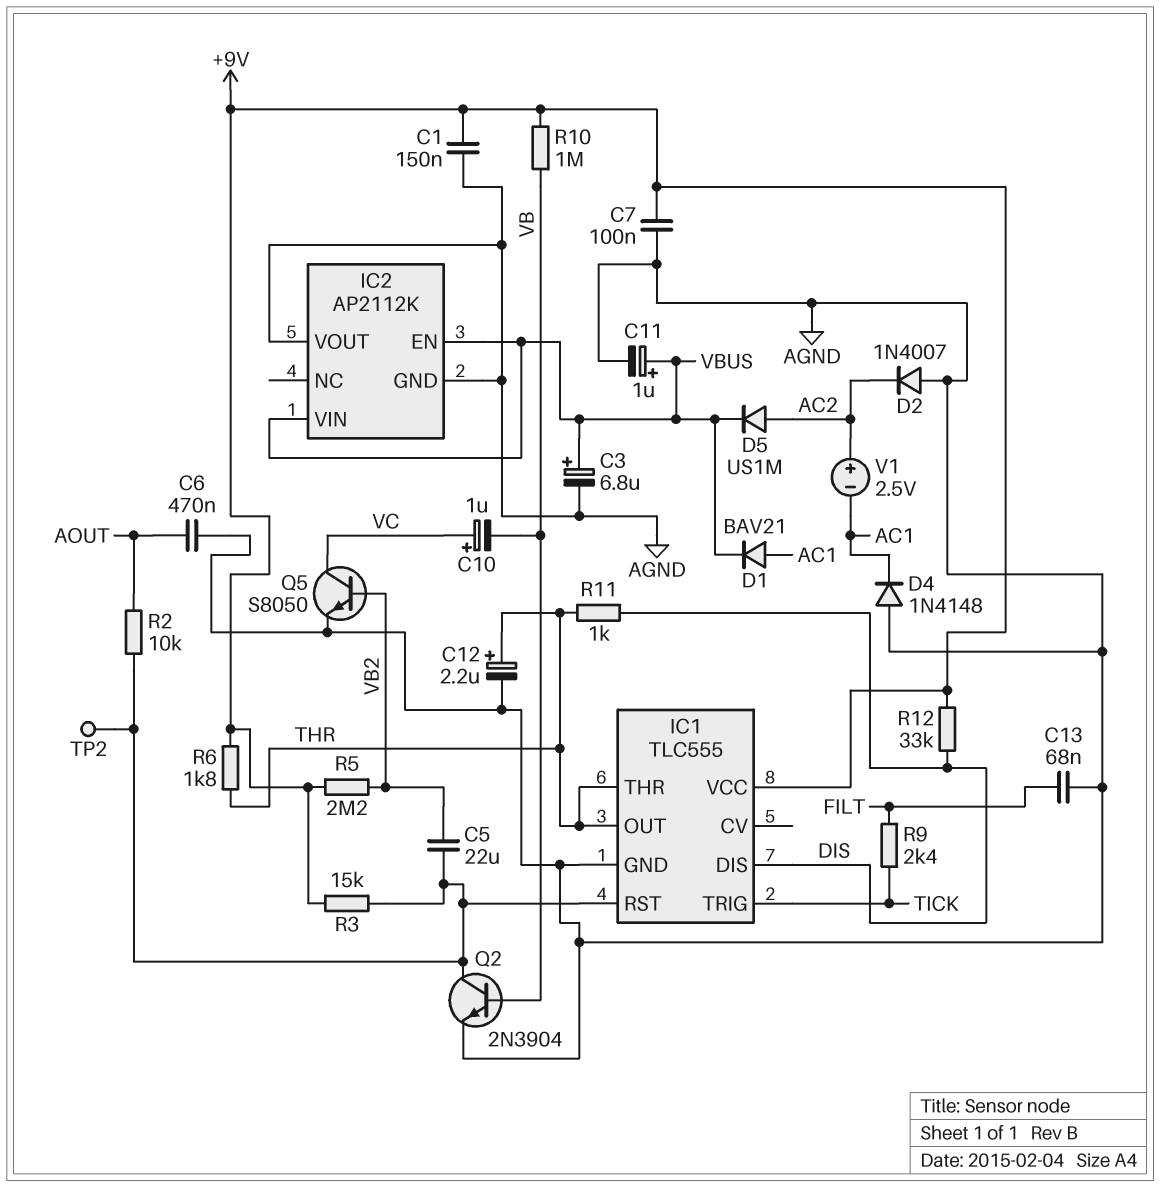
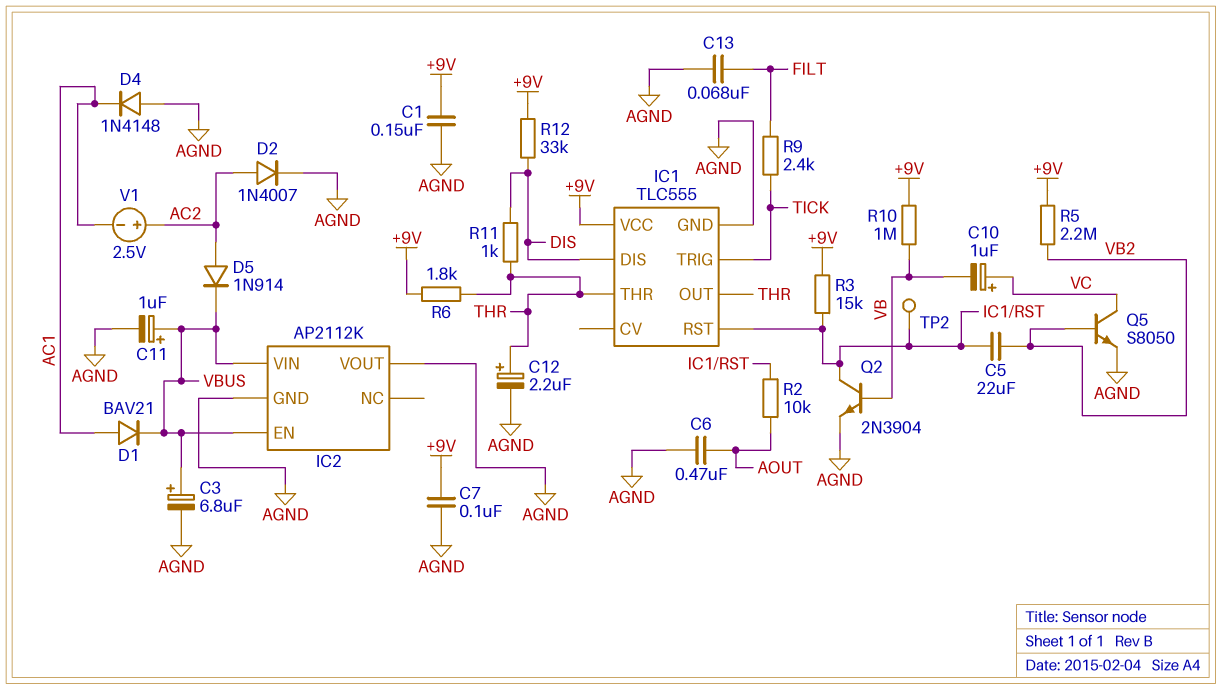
D2: diode 1N4007 (A AGND, K AC2) -> diode 1N4007 (A AC2, K AGND)
D5: diode US1M (A AC2, K VBUS) -> diode 1N914 (A AC2, K VBUS)

